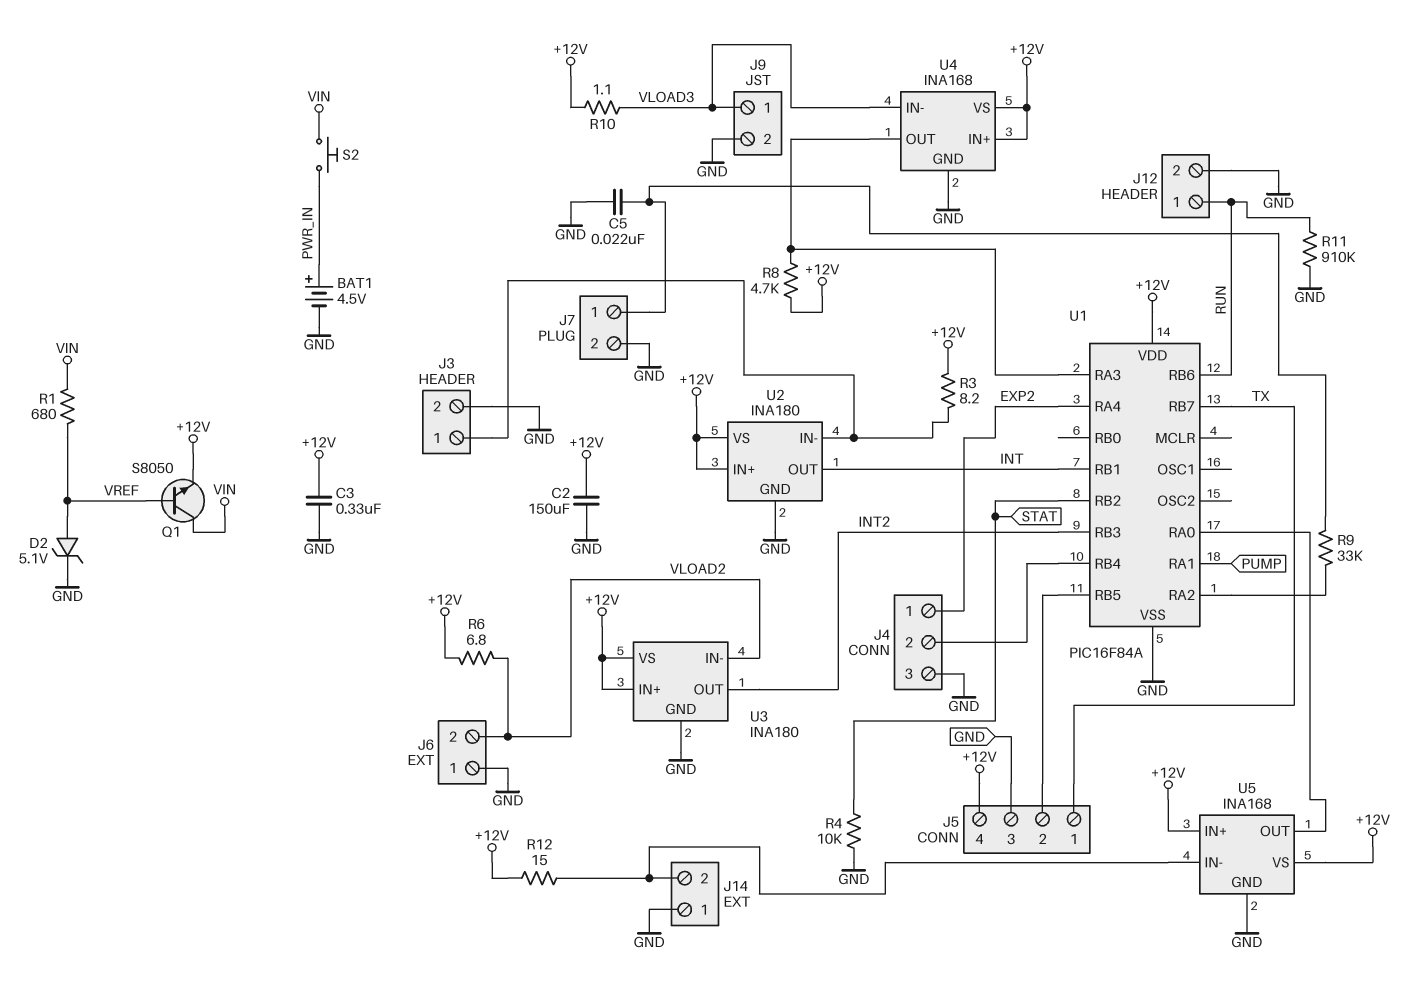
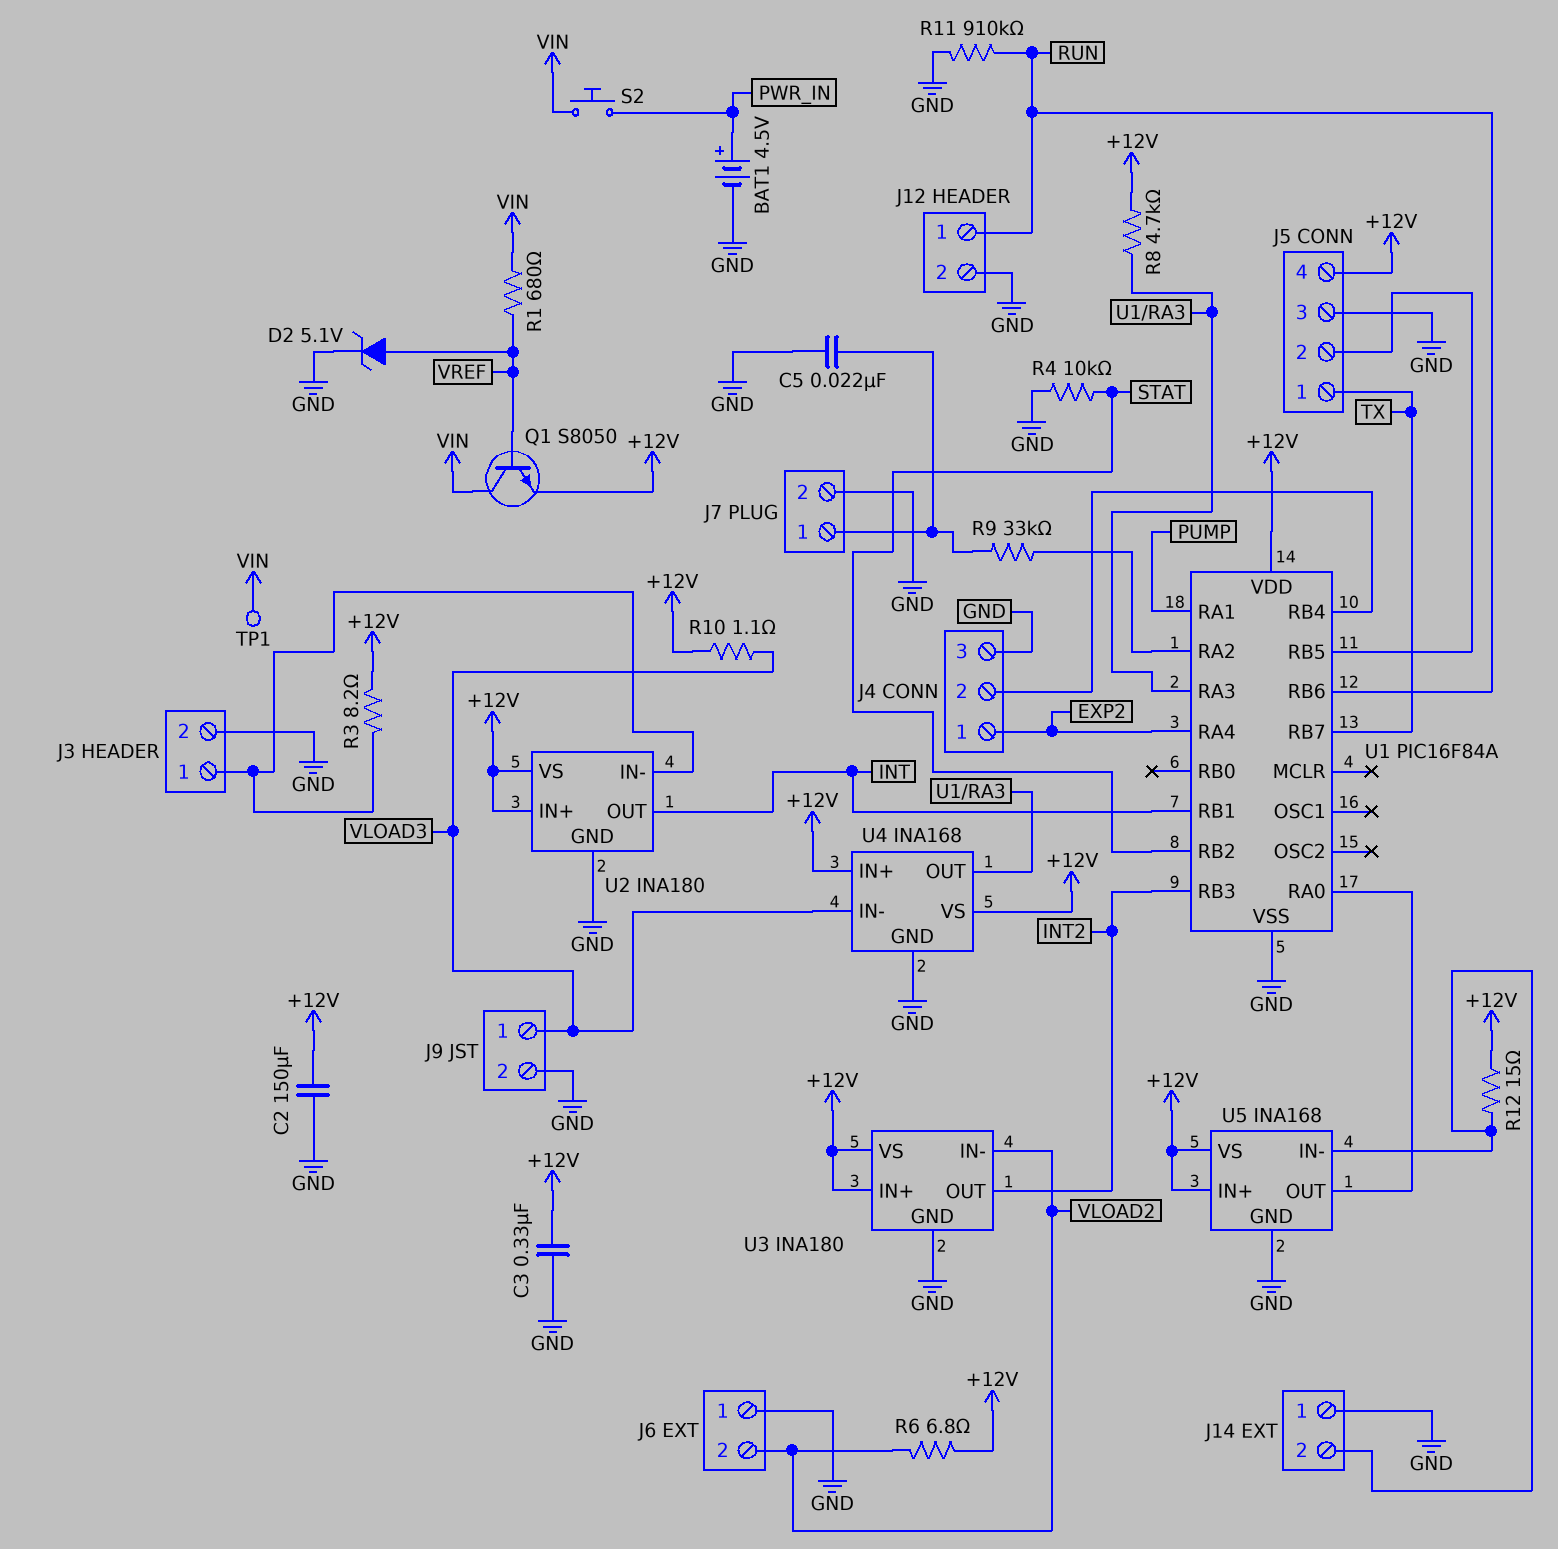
TP1: none -> test point (VIN)

